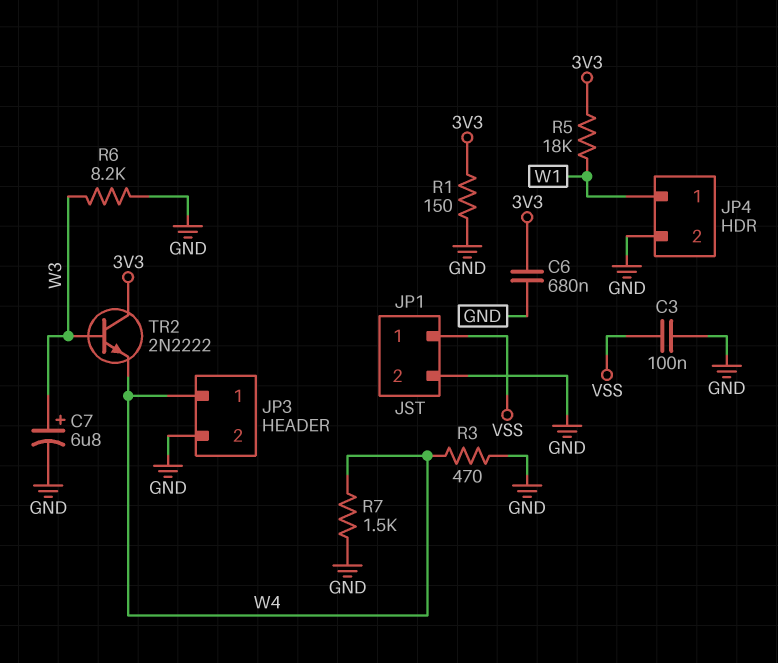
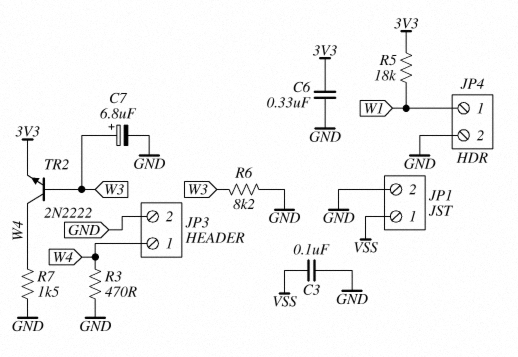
C6: 680nF (3V3, GND) -> 330nF (3V3, GND)
R1: 150 (3V3, GND) -> none
TR2: NPN 2N2222 (B W3, C 3V3, E W4) -> NPN 2N2222 (B W3, C W4, E 3V3)

